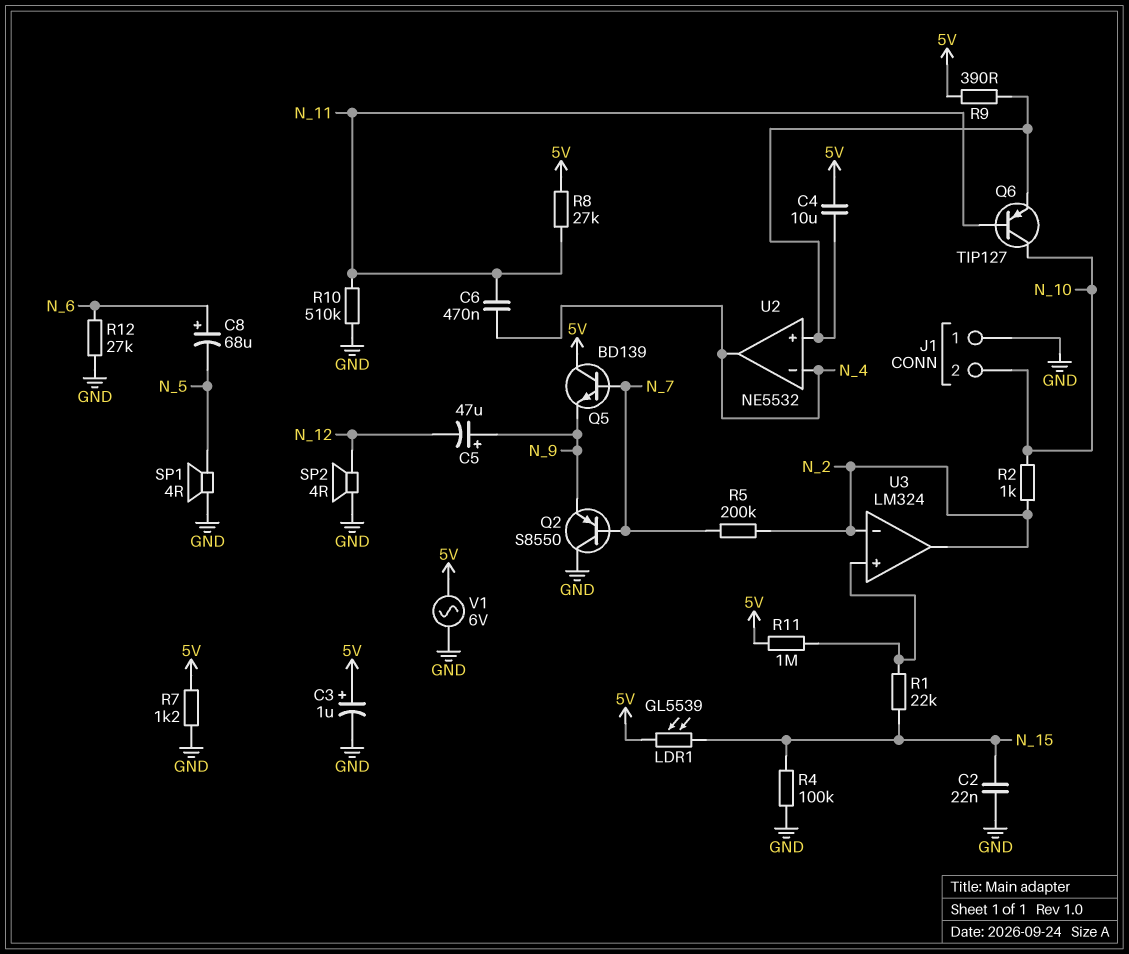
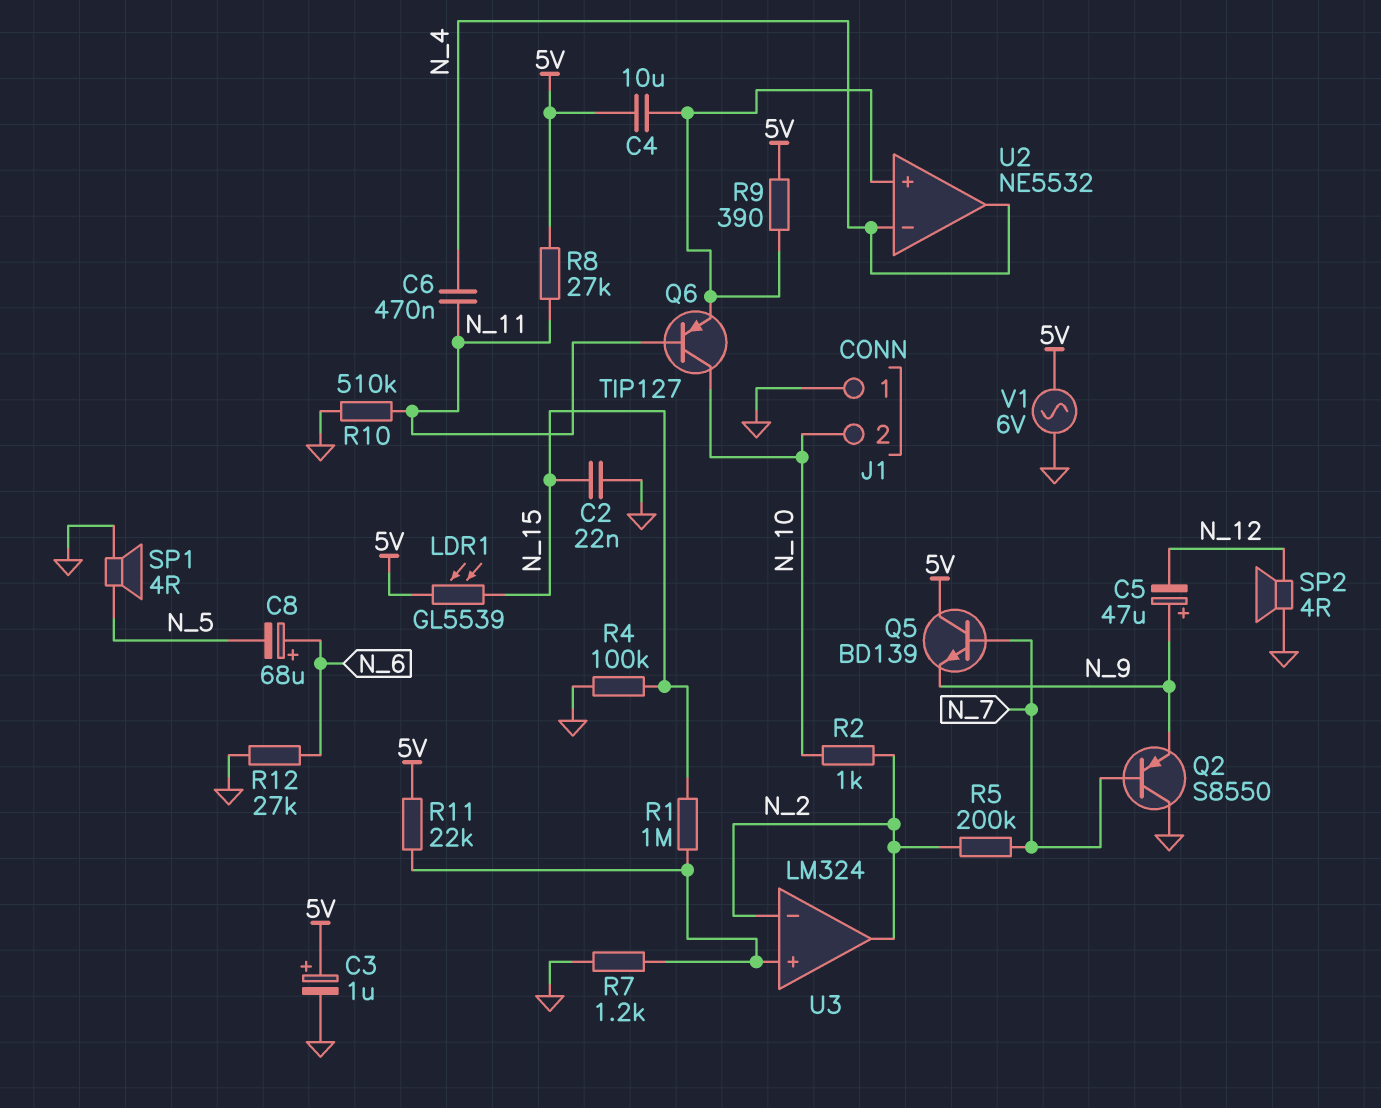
R1: 22k (N_15, U3/in+) -> 1M (N_15, U3/in+)
R7: 1.2k (5V, GND) -> 1.2k (GND, U3/in+)
R11: 1M (5V, U3/in+) -> 22k (5V, U3/in+)

